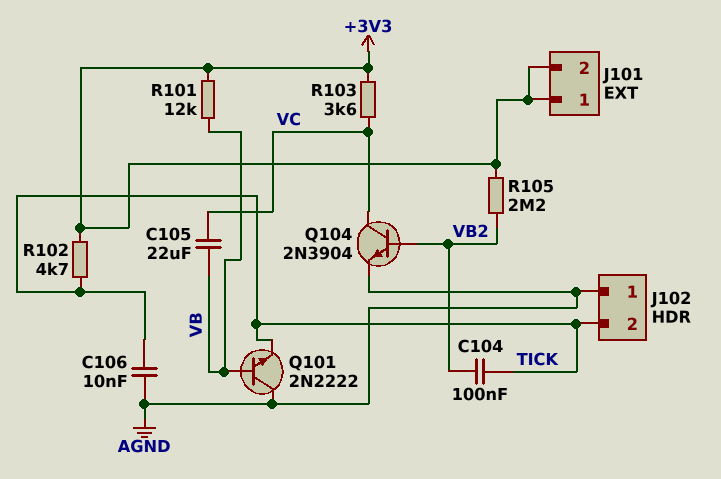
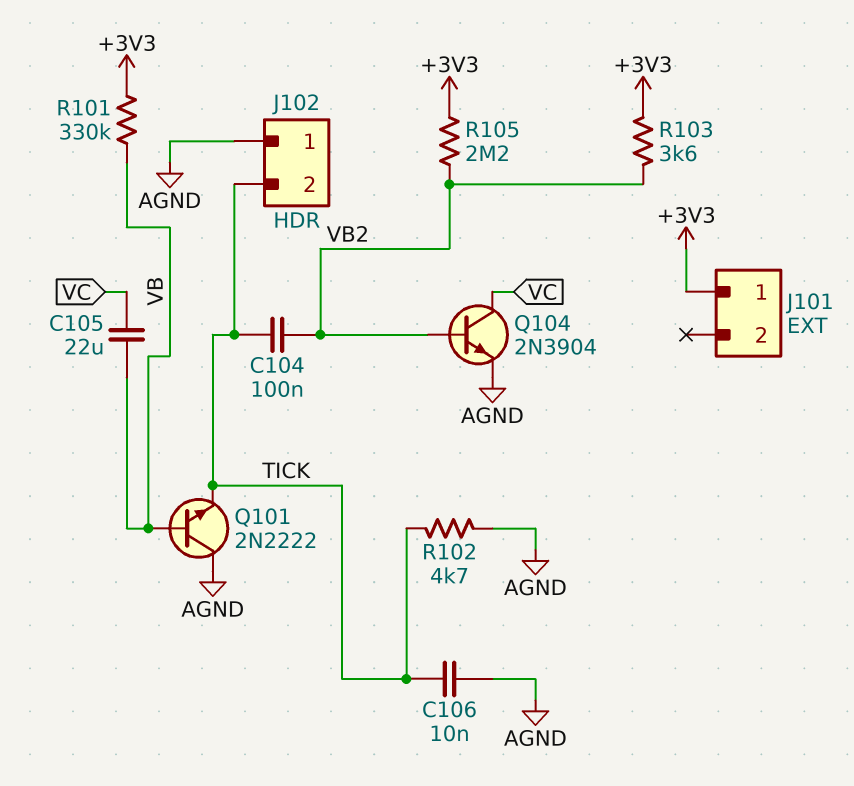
J101 pin 2: +3V3 -> none
R101: 12k (+3V3, VB) -> 330k (+3V3, VB)
R102: 4.7k (+3V3, TICK) -> 4.7k (AGND, TICK)
R103: 3.6k (+3V3, VC) -> 3.6k (+3V3, VB2)

